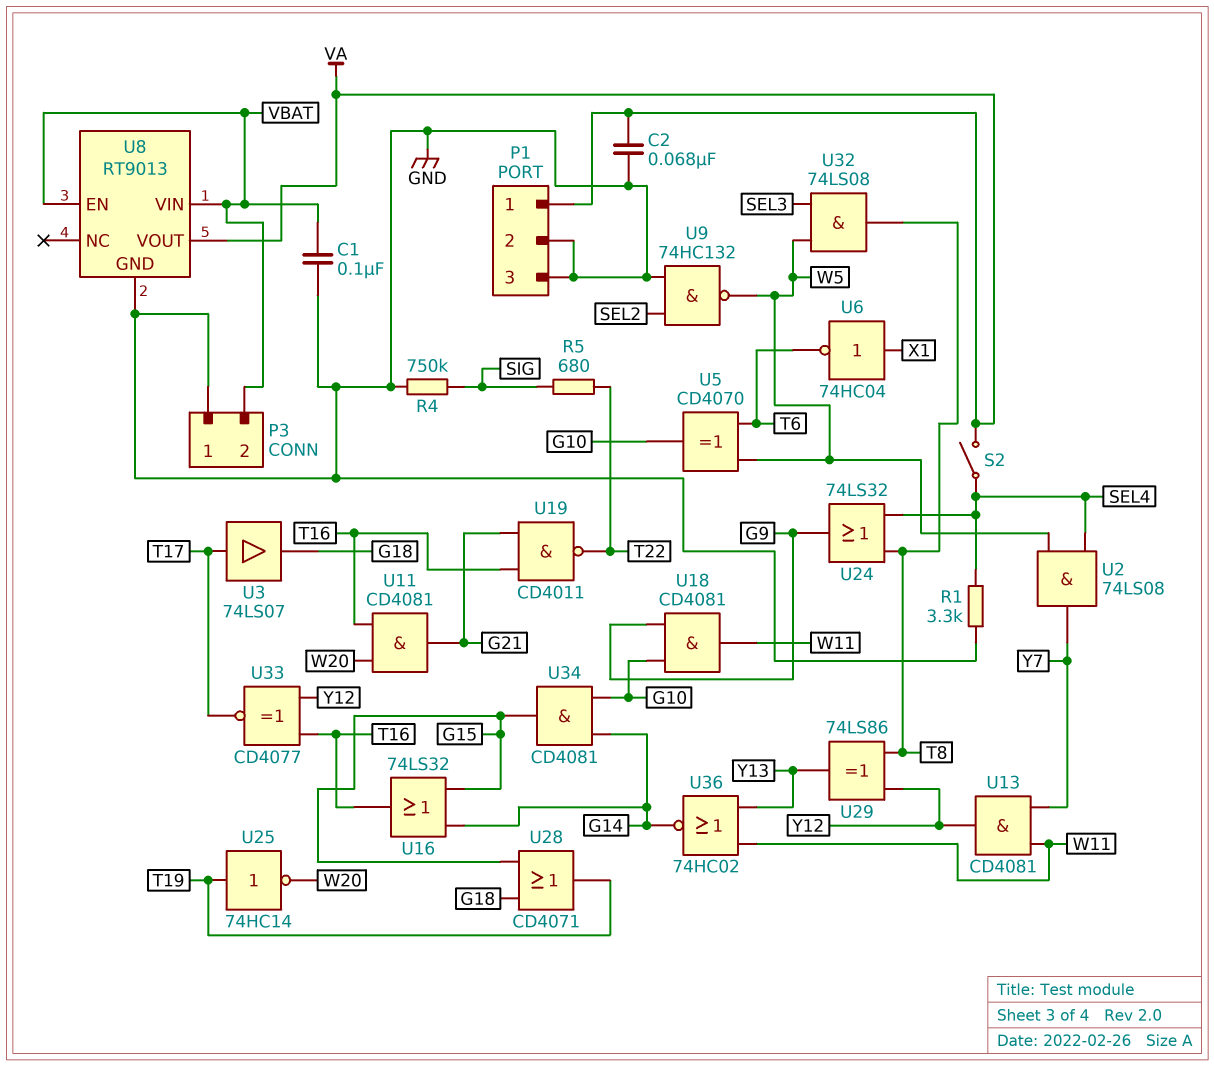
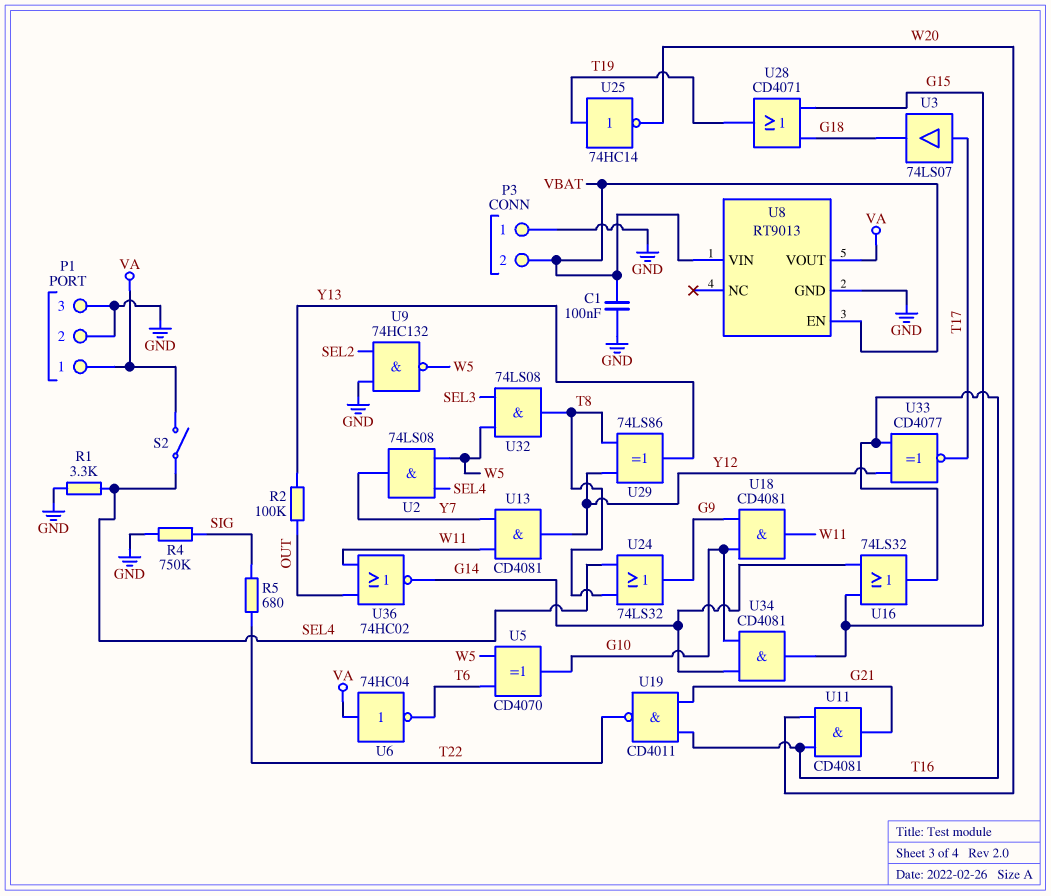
C2: 68nF (GND, VA) -> none
R2: none -> 100k (OUT, Y13)
U6: NOT 74HC04 (in X1, out T6) -> NOT 74HC04 (in VA, out T6)
U36: NOR 74HC02 (in W11, in Y13, out G14) -> NOR 74HC02 (in OUT, in W11, out G14)

